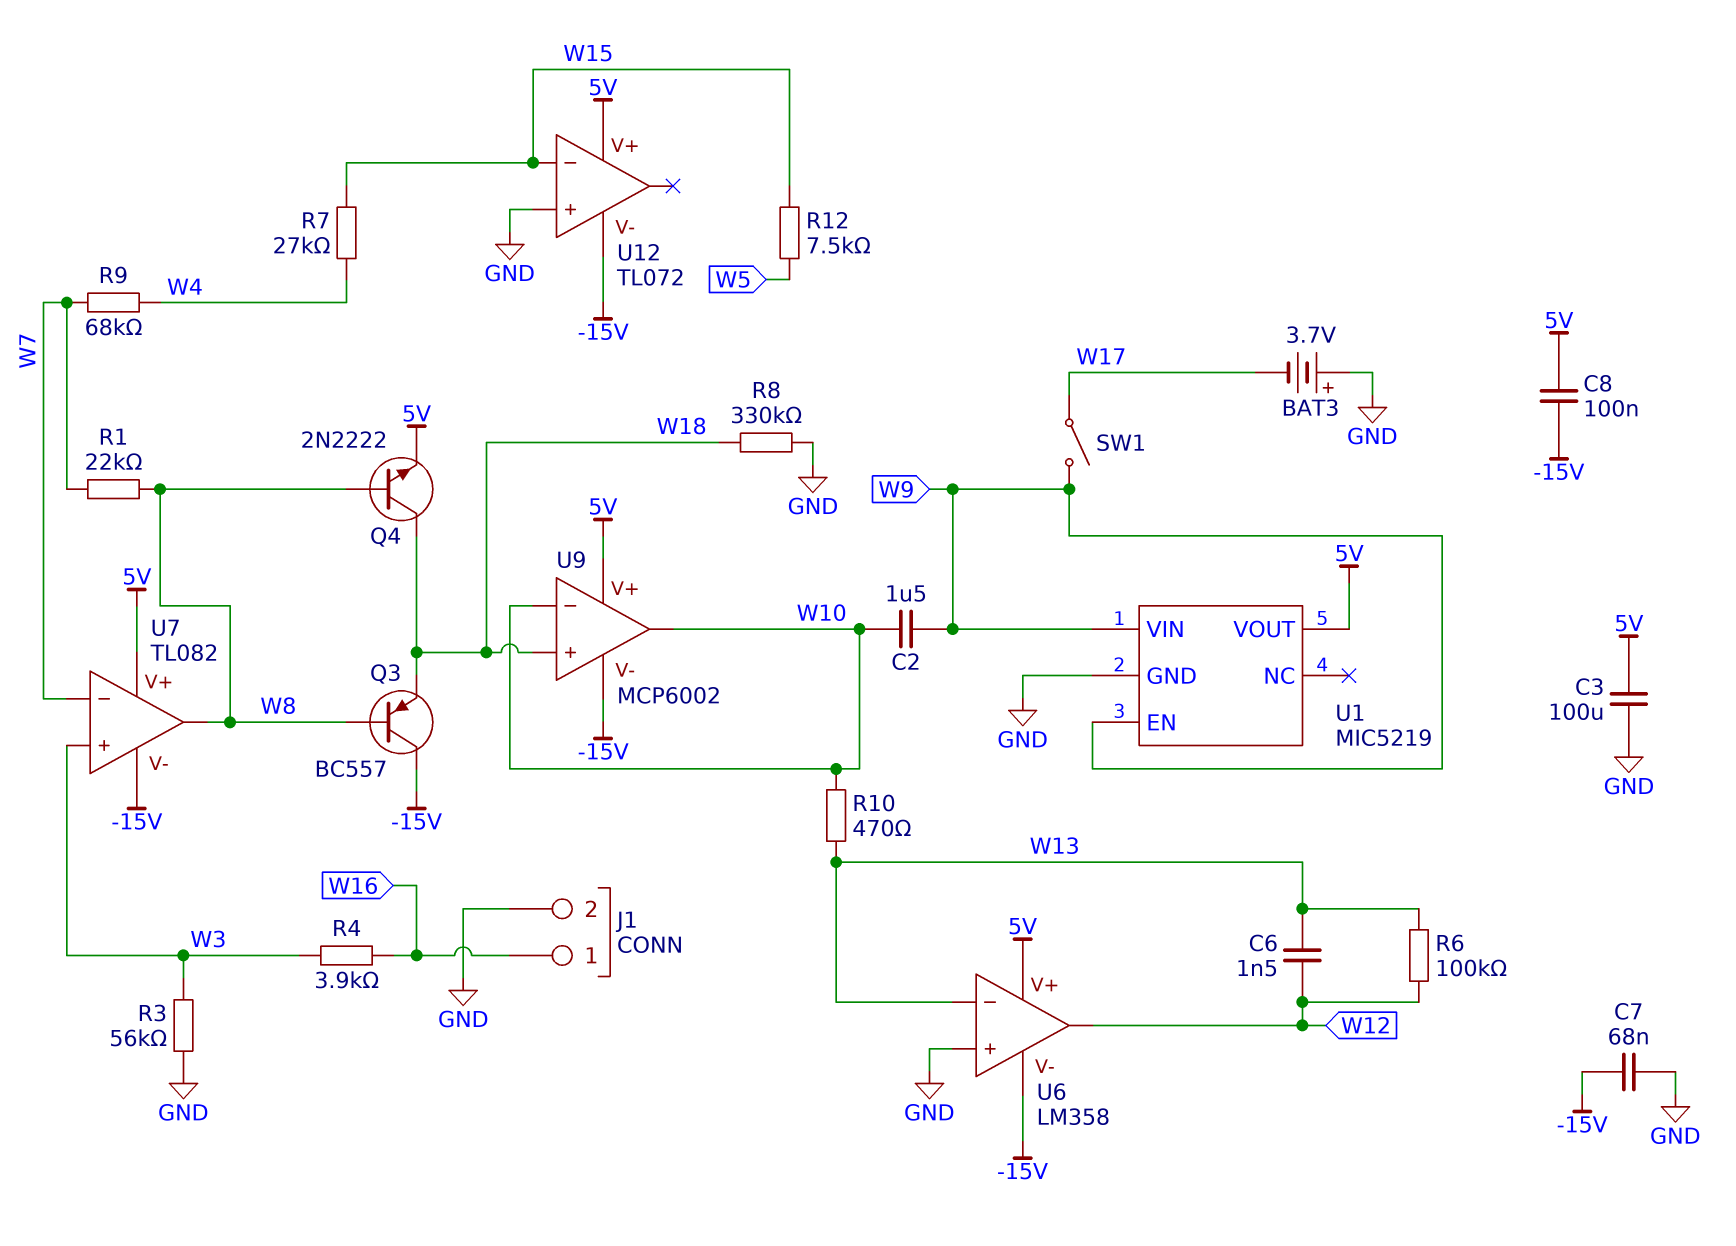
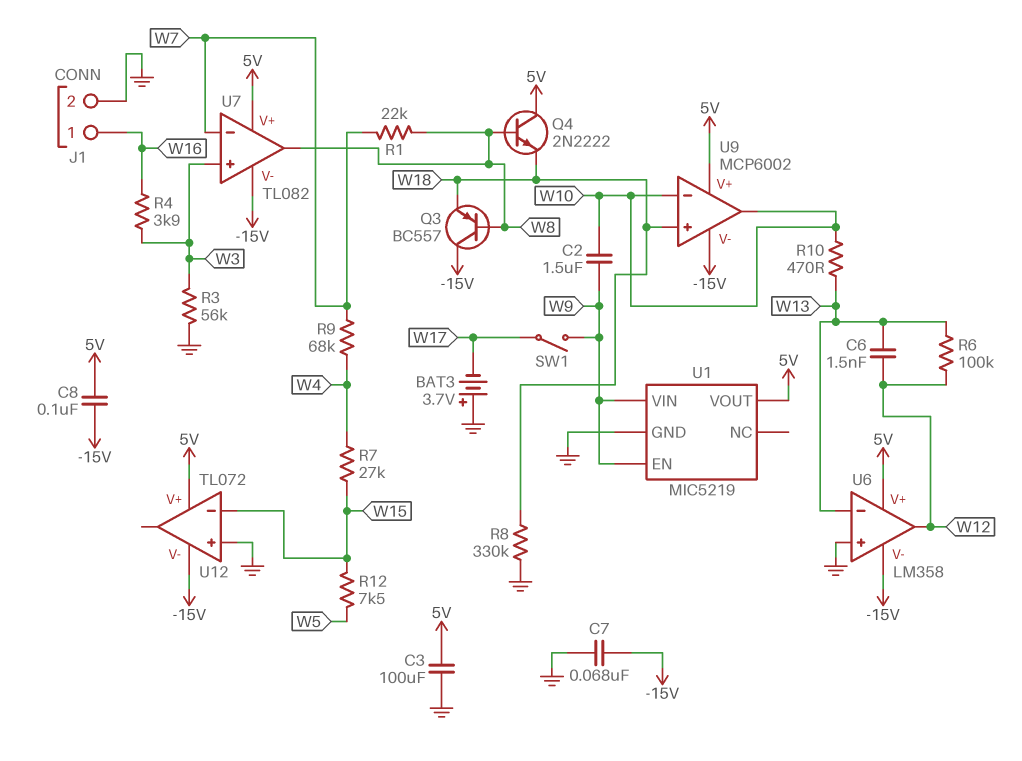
Q4: NPN 2N2222 (B W8, C W18, E 5V) -> NPN 2N2222 (B W8, C 5V, E W18)

